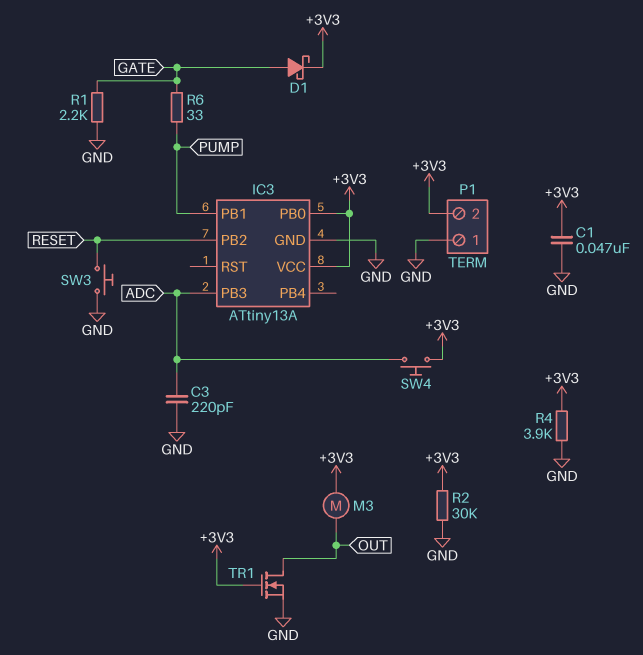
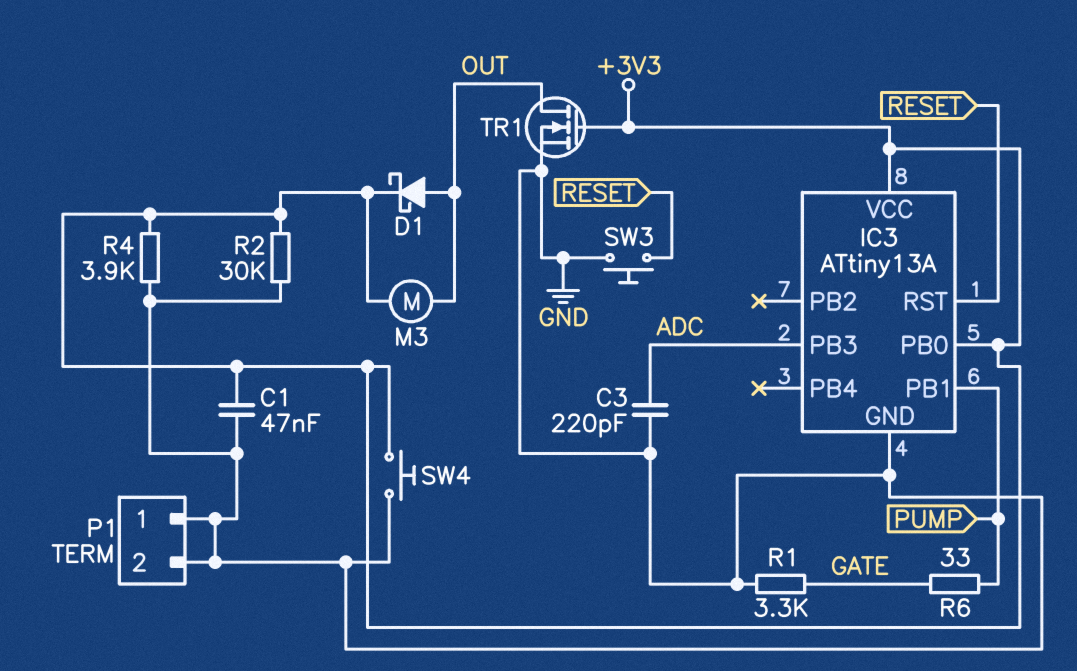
D1: schottky (A GATE, K +3V3) -> schottky (A OUT, K +3V3)
IC3 pin PB2: RESET -> none
IC3 pin RST: none -> RESET
P1 pin 2: +3V3 -> GND
R1: 2.2k (GATE, GND) -> 3.3k (GATE, GND)
SW4: button (+3V3, ADC) -> button (+3V3, GND)

